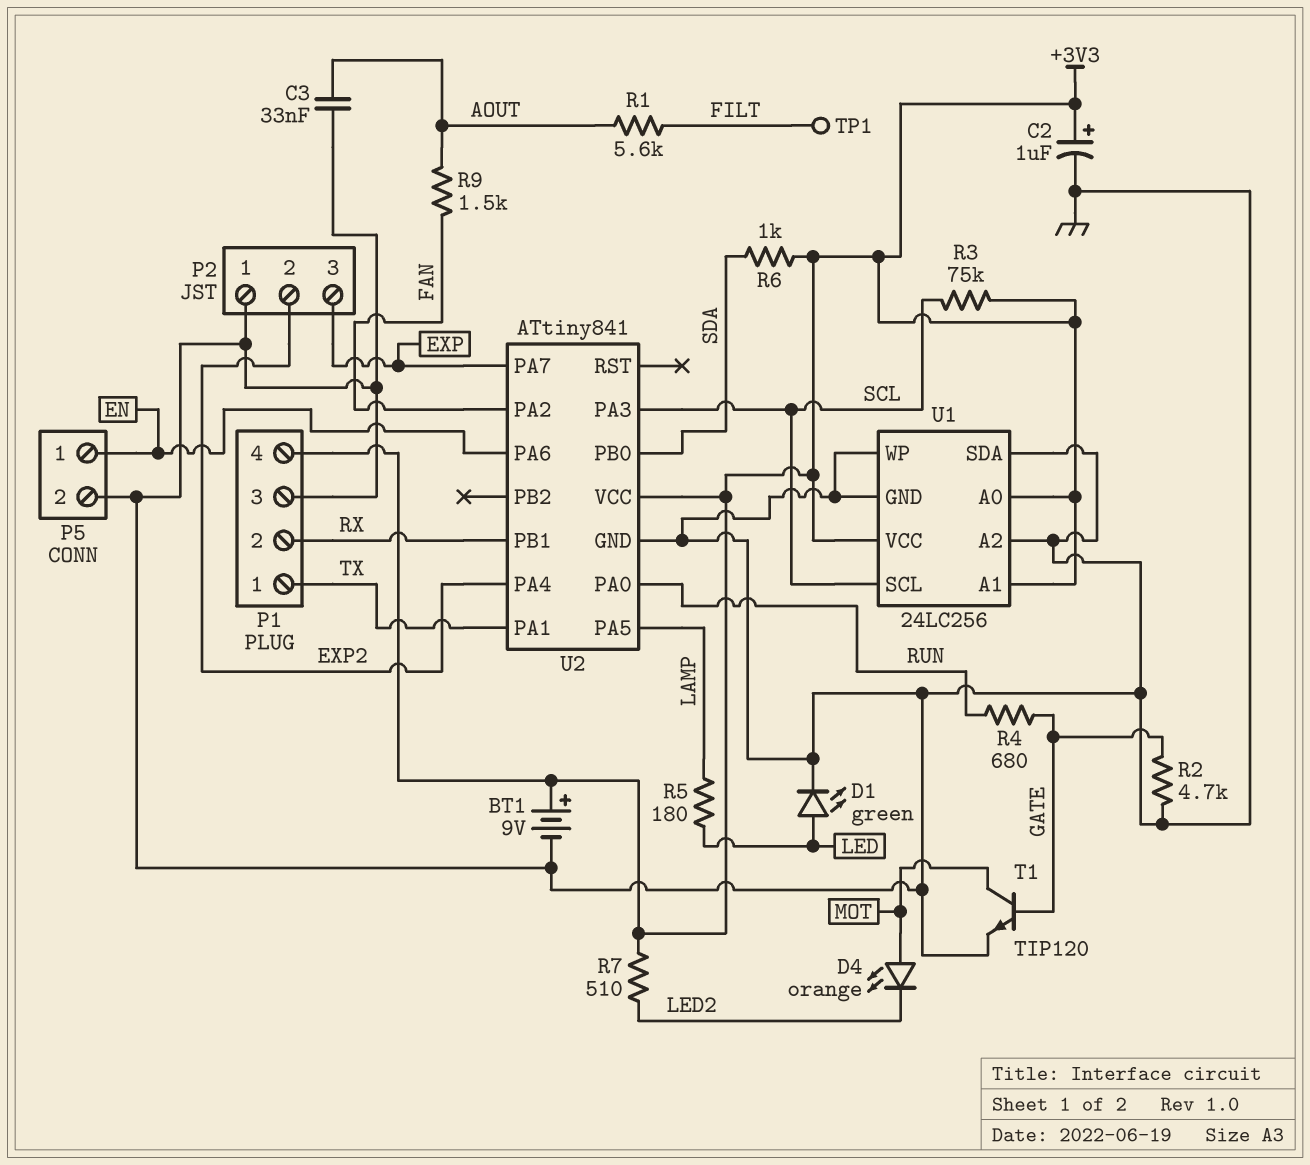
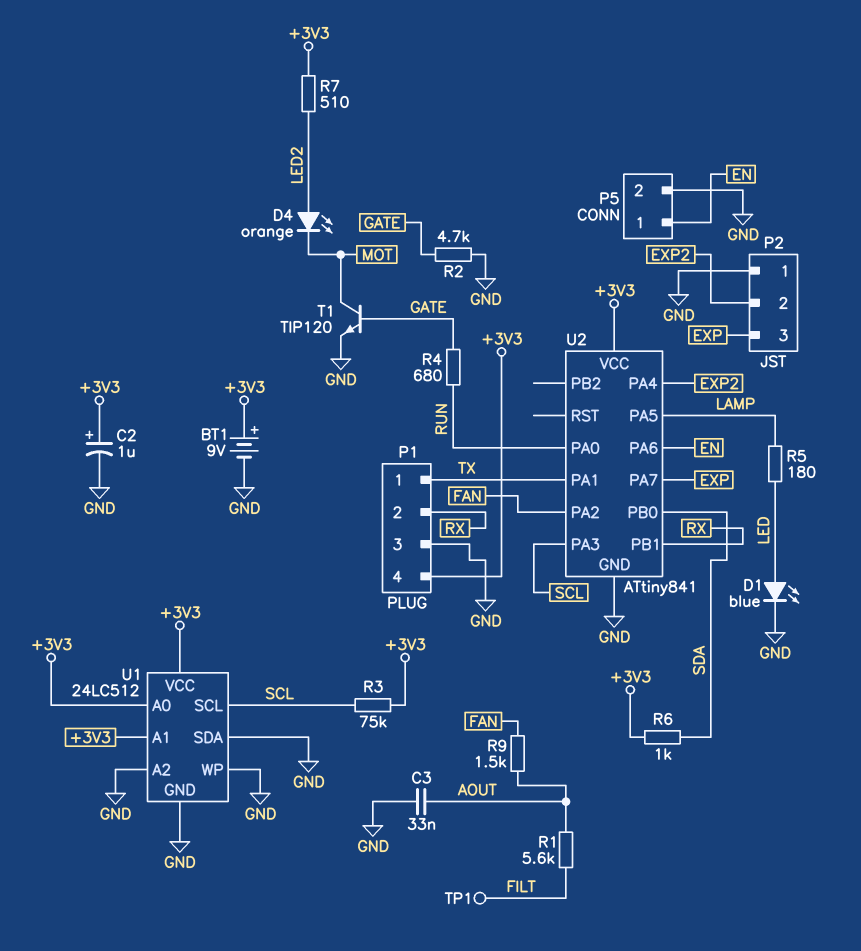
D1: LED green (A LED, K GND) -> LED blue (A LED, K GND)
D4: LED orange (A MOT, K LED2) -> LED orange (A LED2, K MOT)
U1: 24LC256 -> 24LC512

